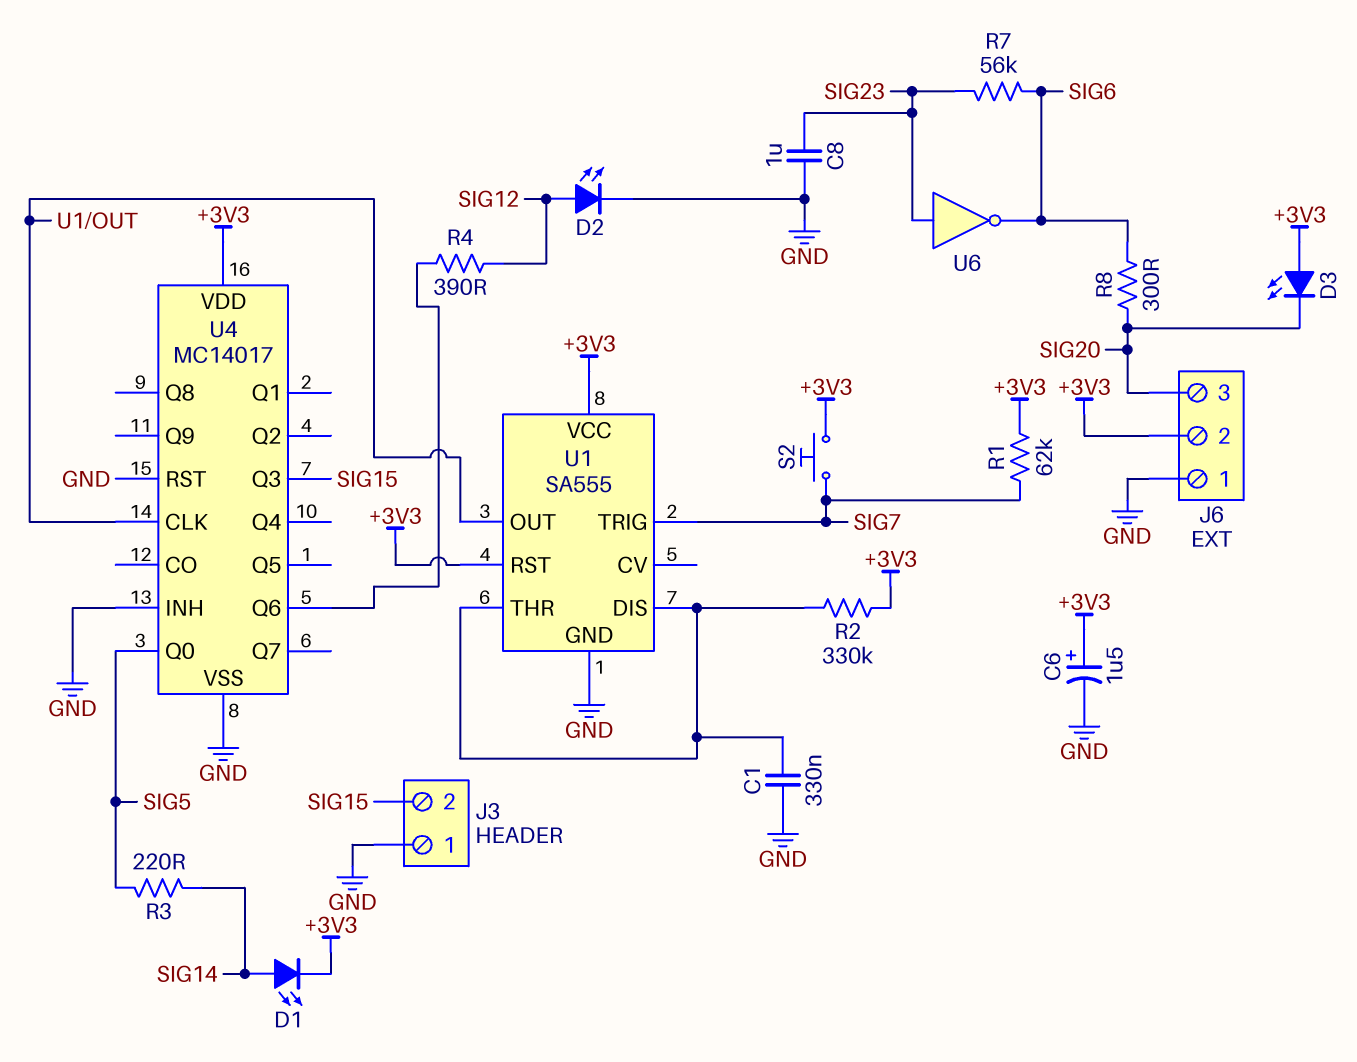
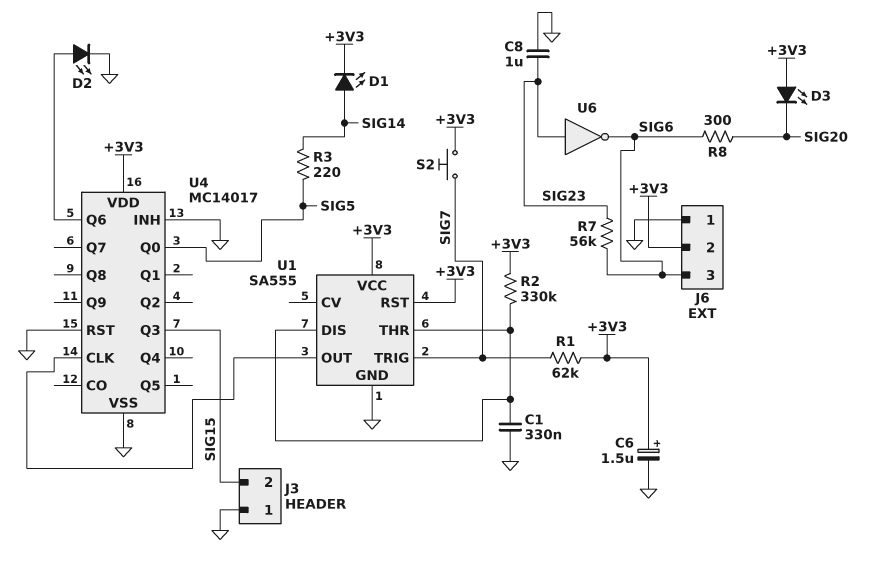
D2: LED (A SIG12, K GND) -> LED (A U4/Q6, K GND)
J6 pin 3: SIG20 -> SIG6
R4: 390 (SIG12, U4/Q6) -> none

